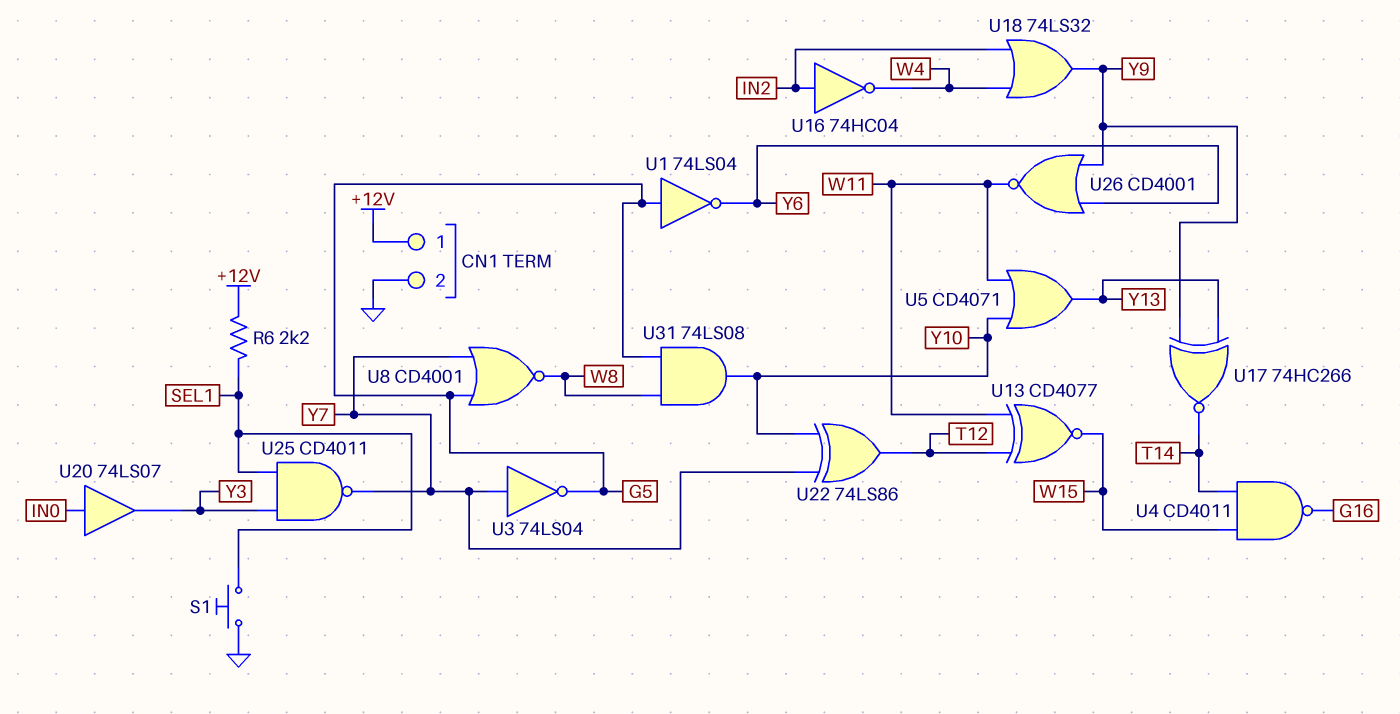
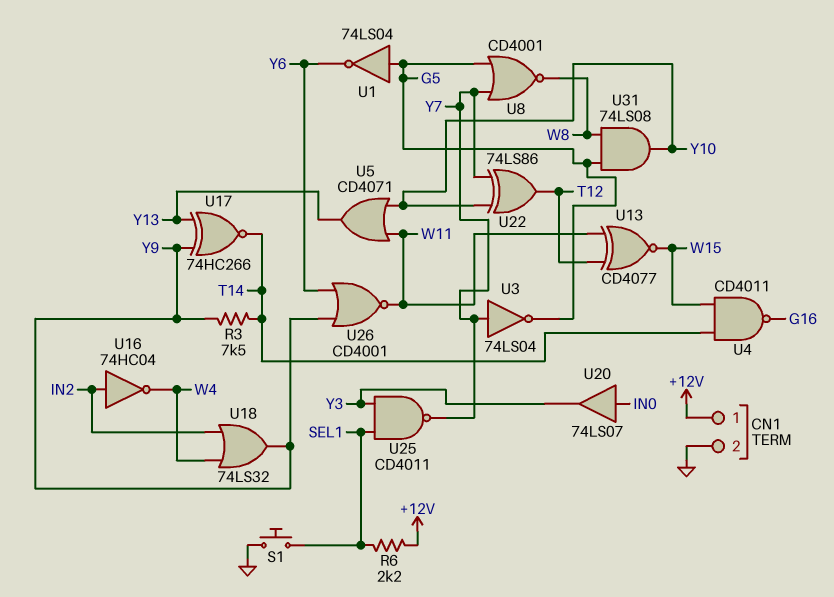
R3: none -> 7.5k (T14, Y9)

